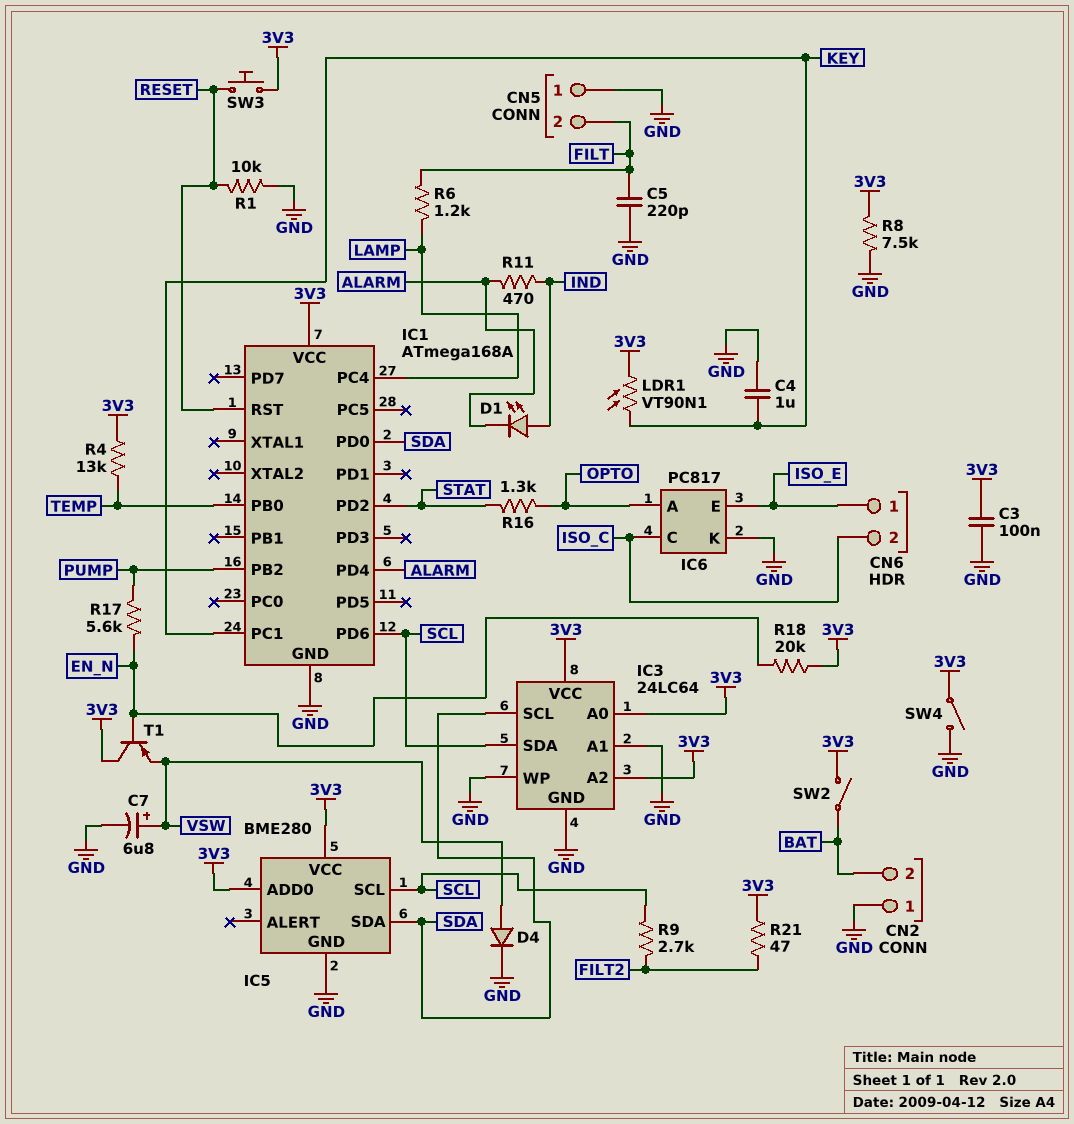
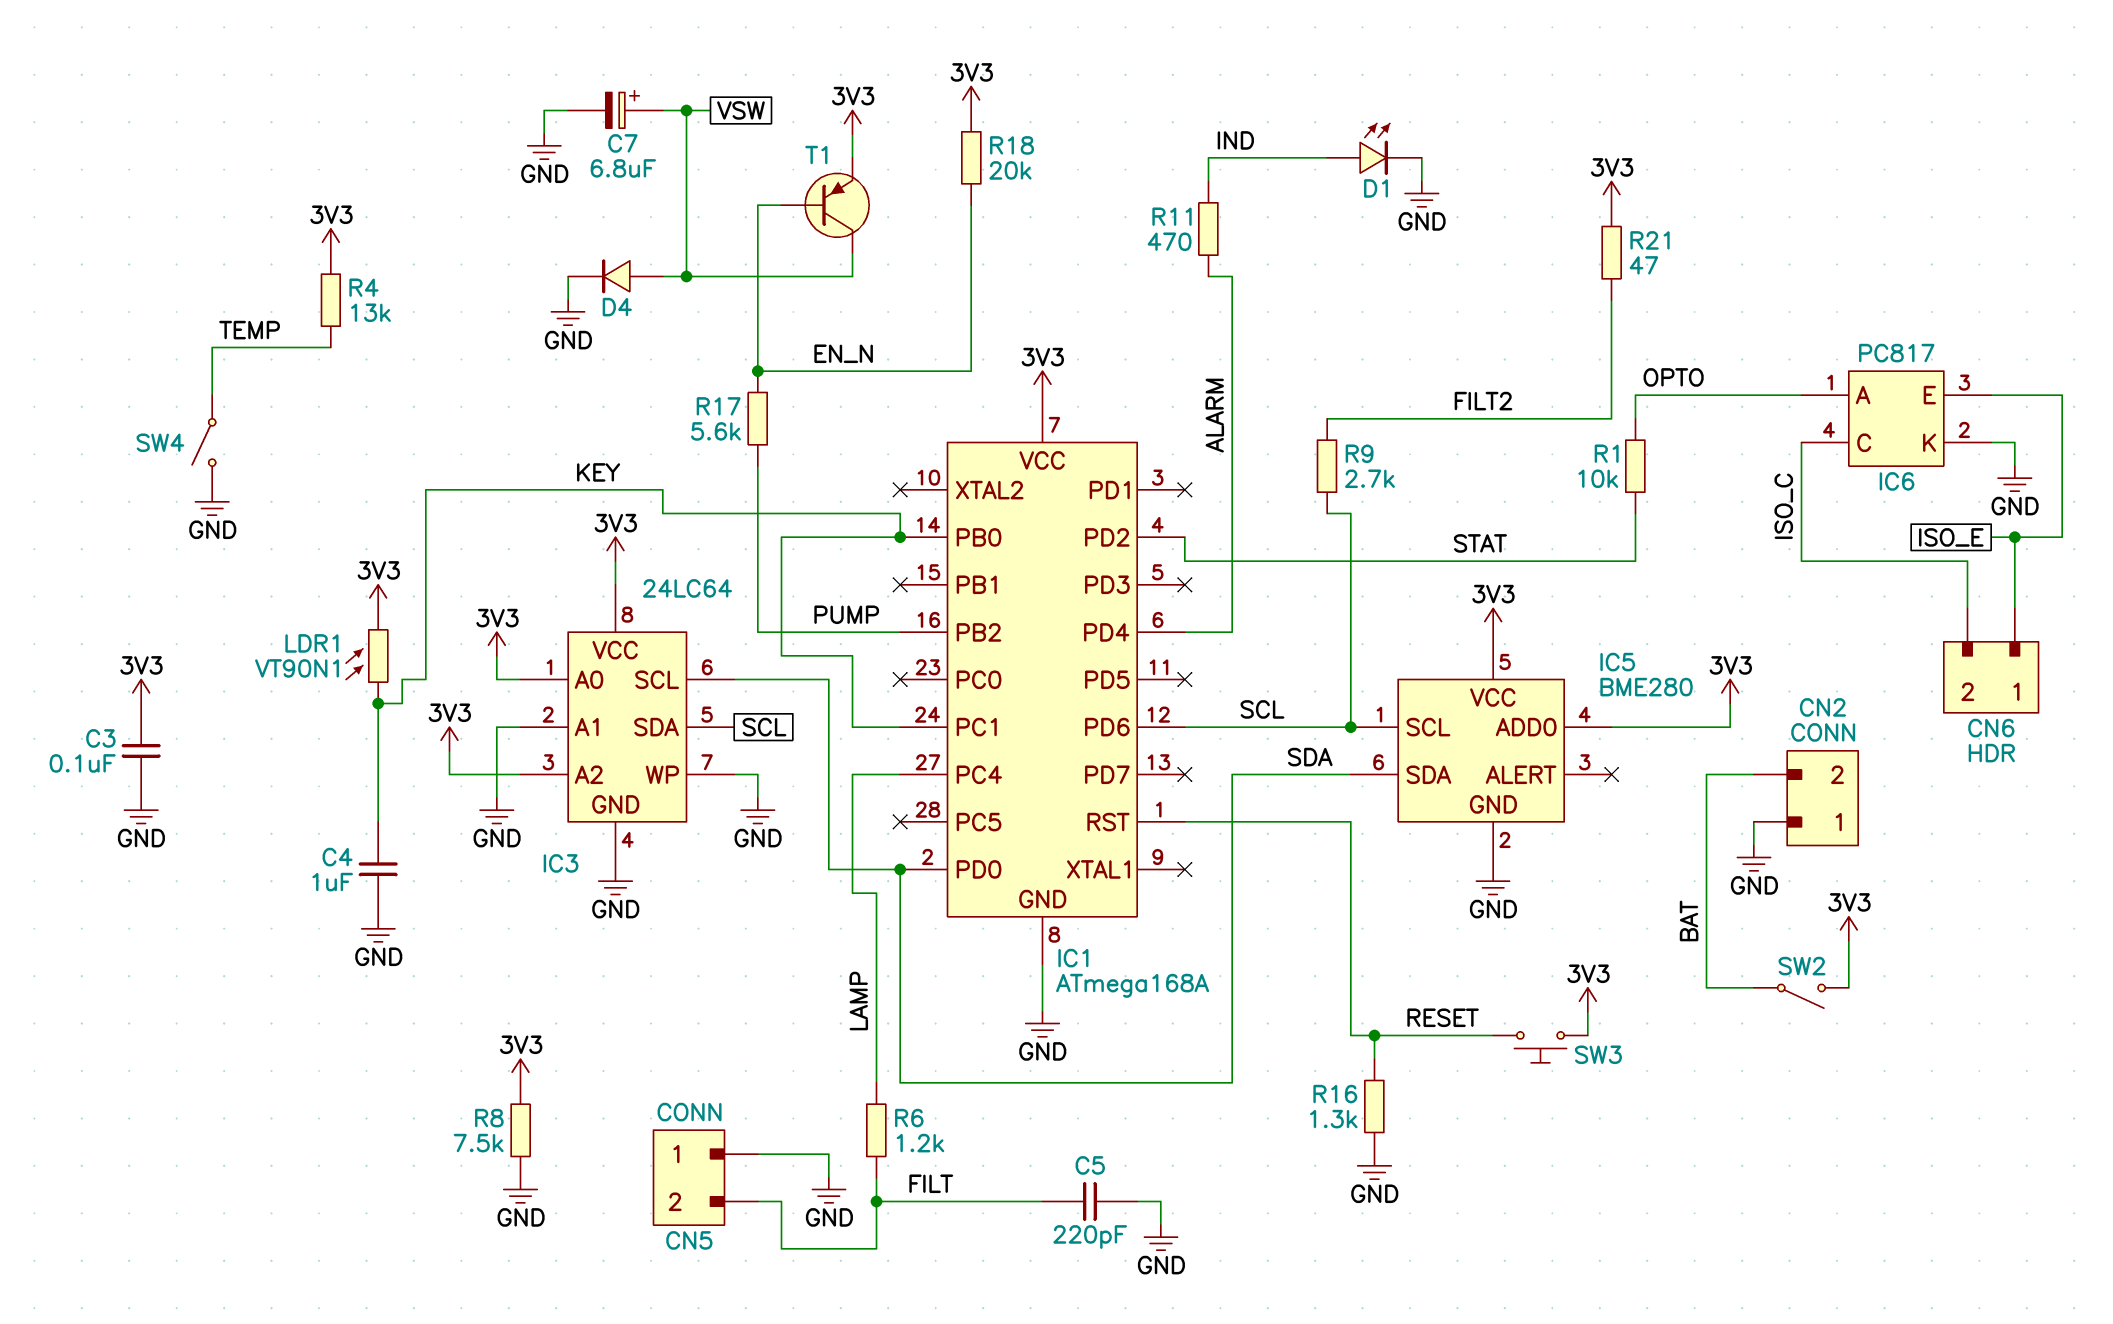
D1: LED (A IND, K ALARM) -> LED (A IND, K GND)
IC1 pin PB0: TEMP -> KEY
R1: 10k (GND, RESET) -> 10k (OPTO, STAT)
R16: 1.3k (OPTO, STAT) -> 1.3k (GND, RESET)
SW4: switch (3V3, GND) -> switch (GND, TEMP)
T1: PNP (B EN_N, C 3V3, E VSW) -> PNP (B EN_N, C VSW, E 3V3)

